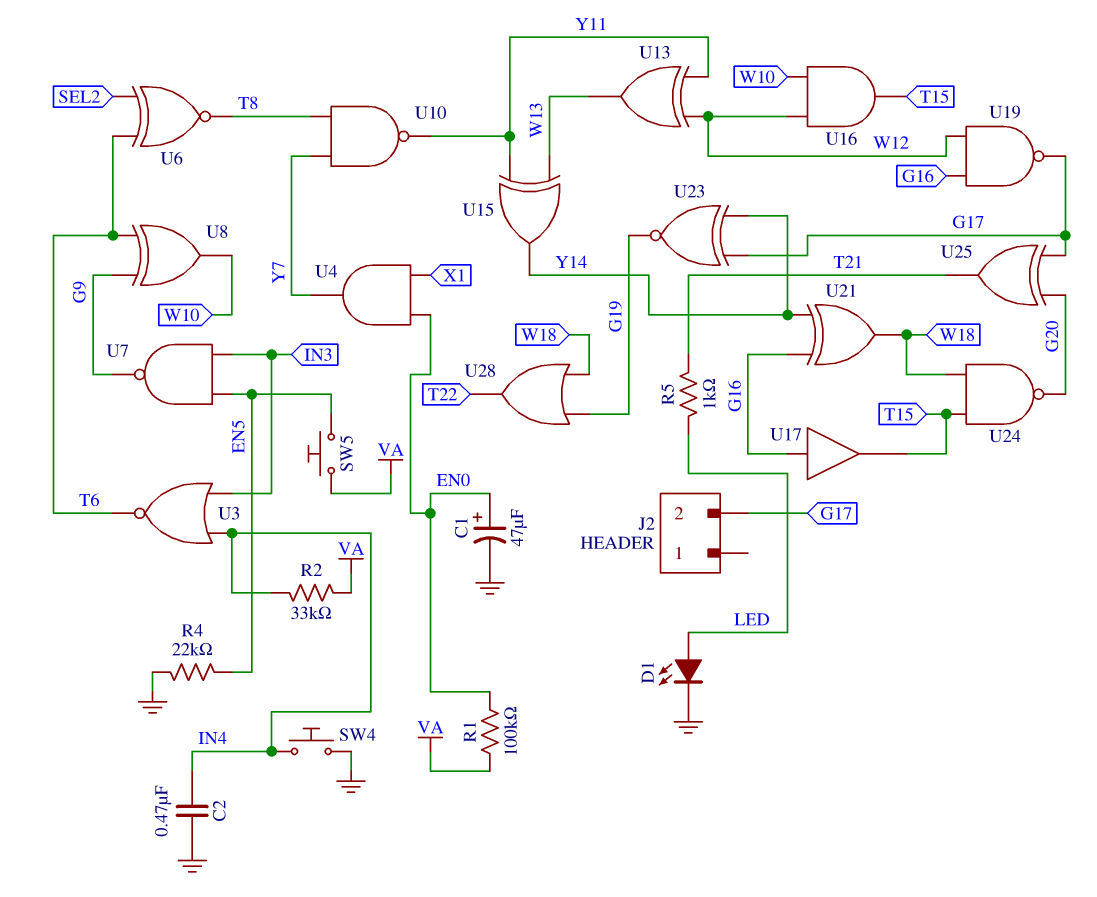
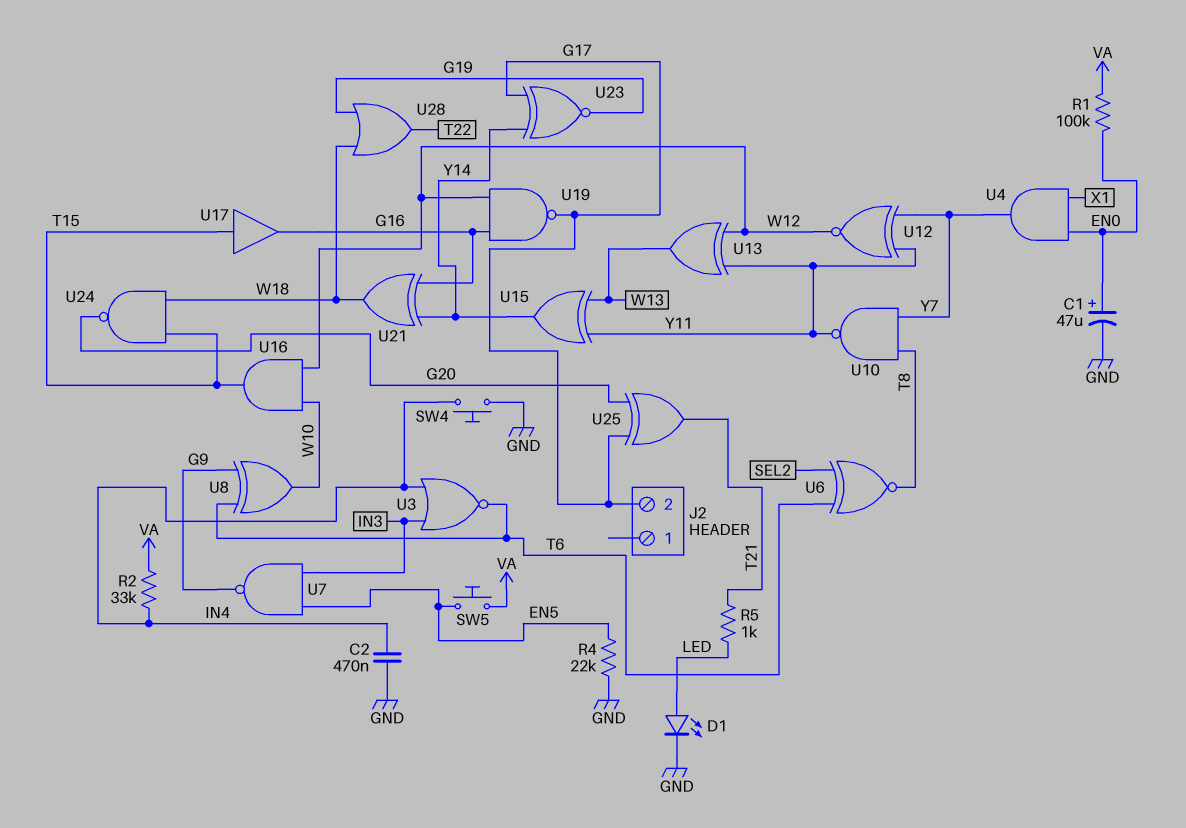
U12: none -> XNOR (in Y7, in Y11, out W12)
U17: buffer (in G16, out T15) -> buffer (in T15, out G16)

